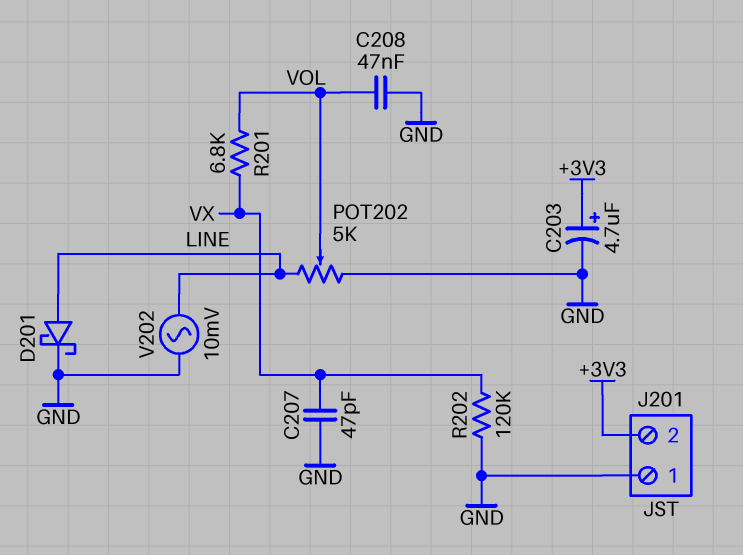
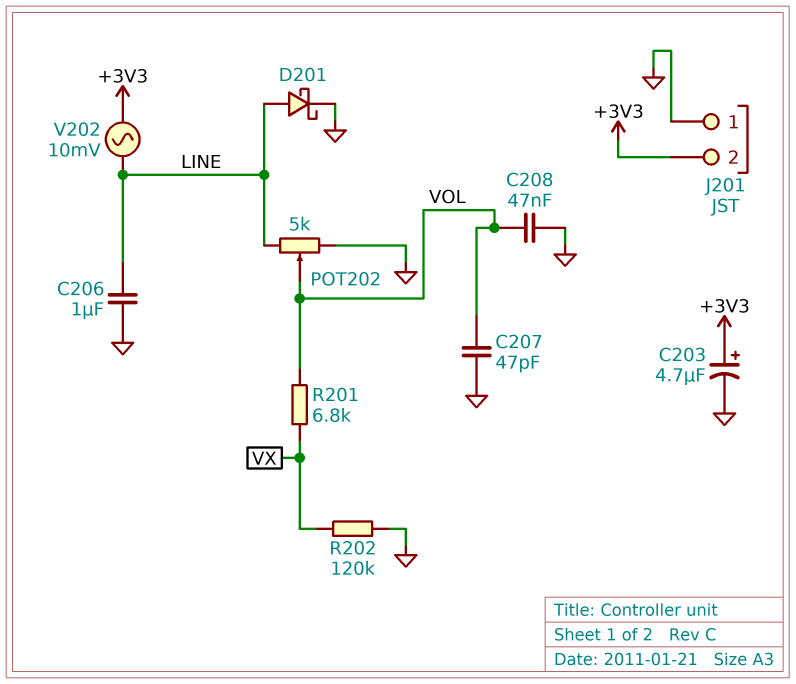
C206: none -> 1uF (GND, LINE)
C207: 47pF (GND, VX) -> 47pF (GND, VOL)
V202: AC 10mV (GND, LINE) -> AC 10mV (+3V3, LINE)

